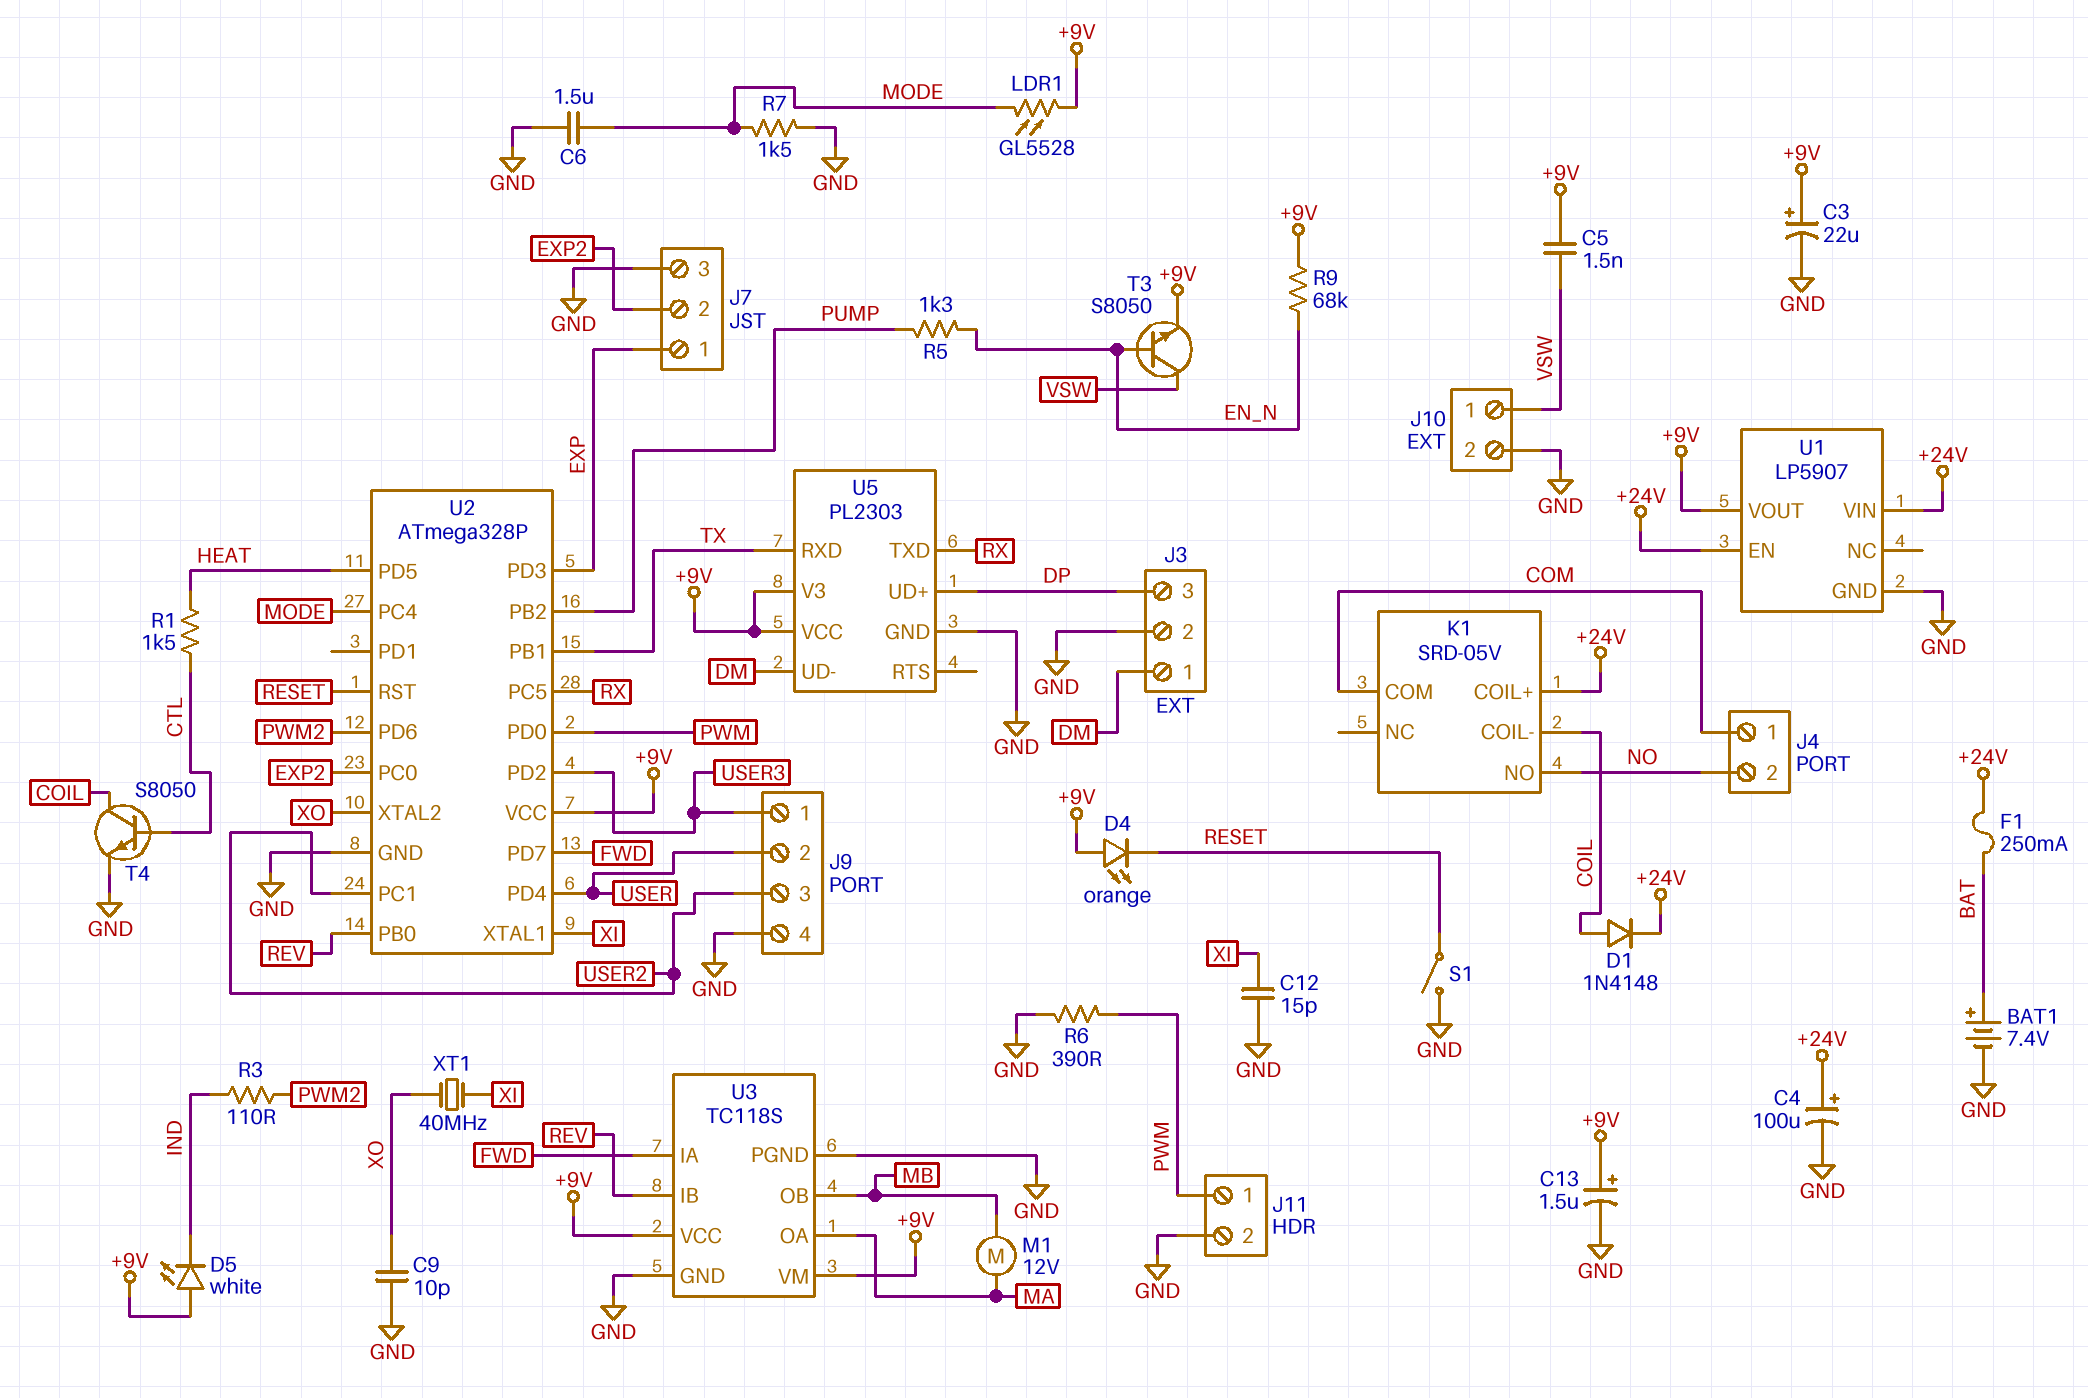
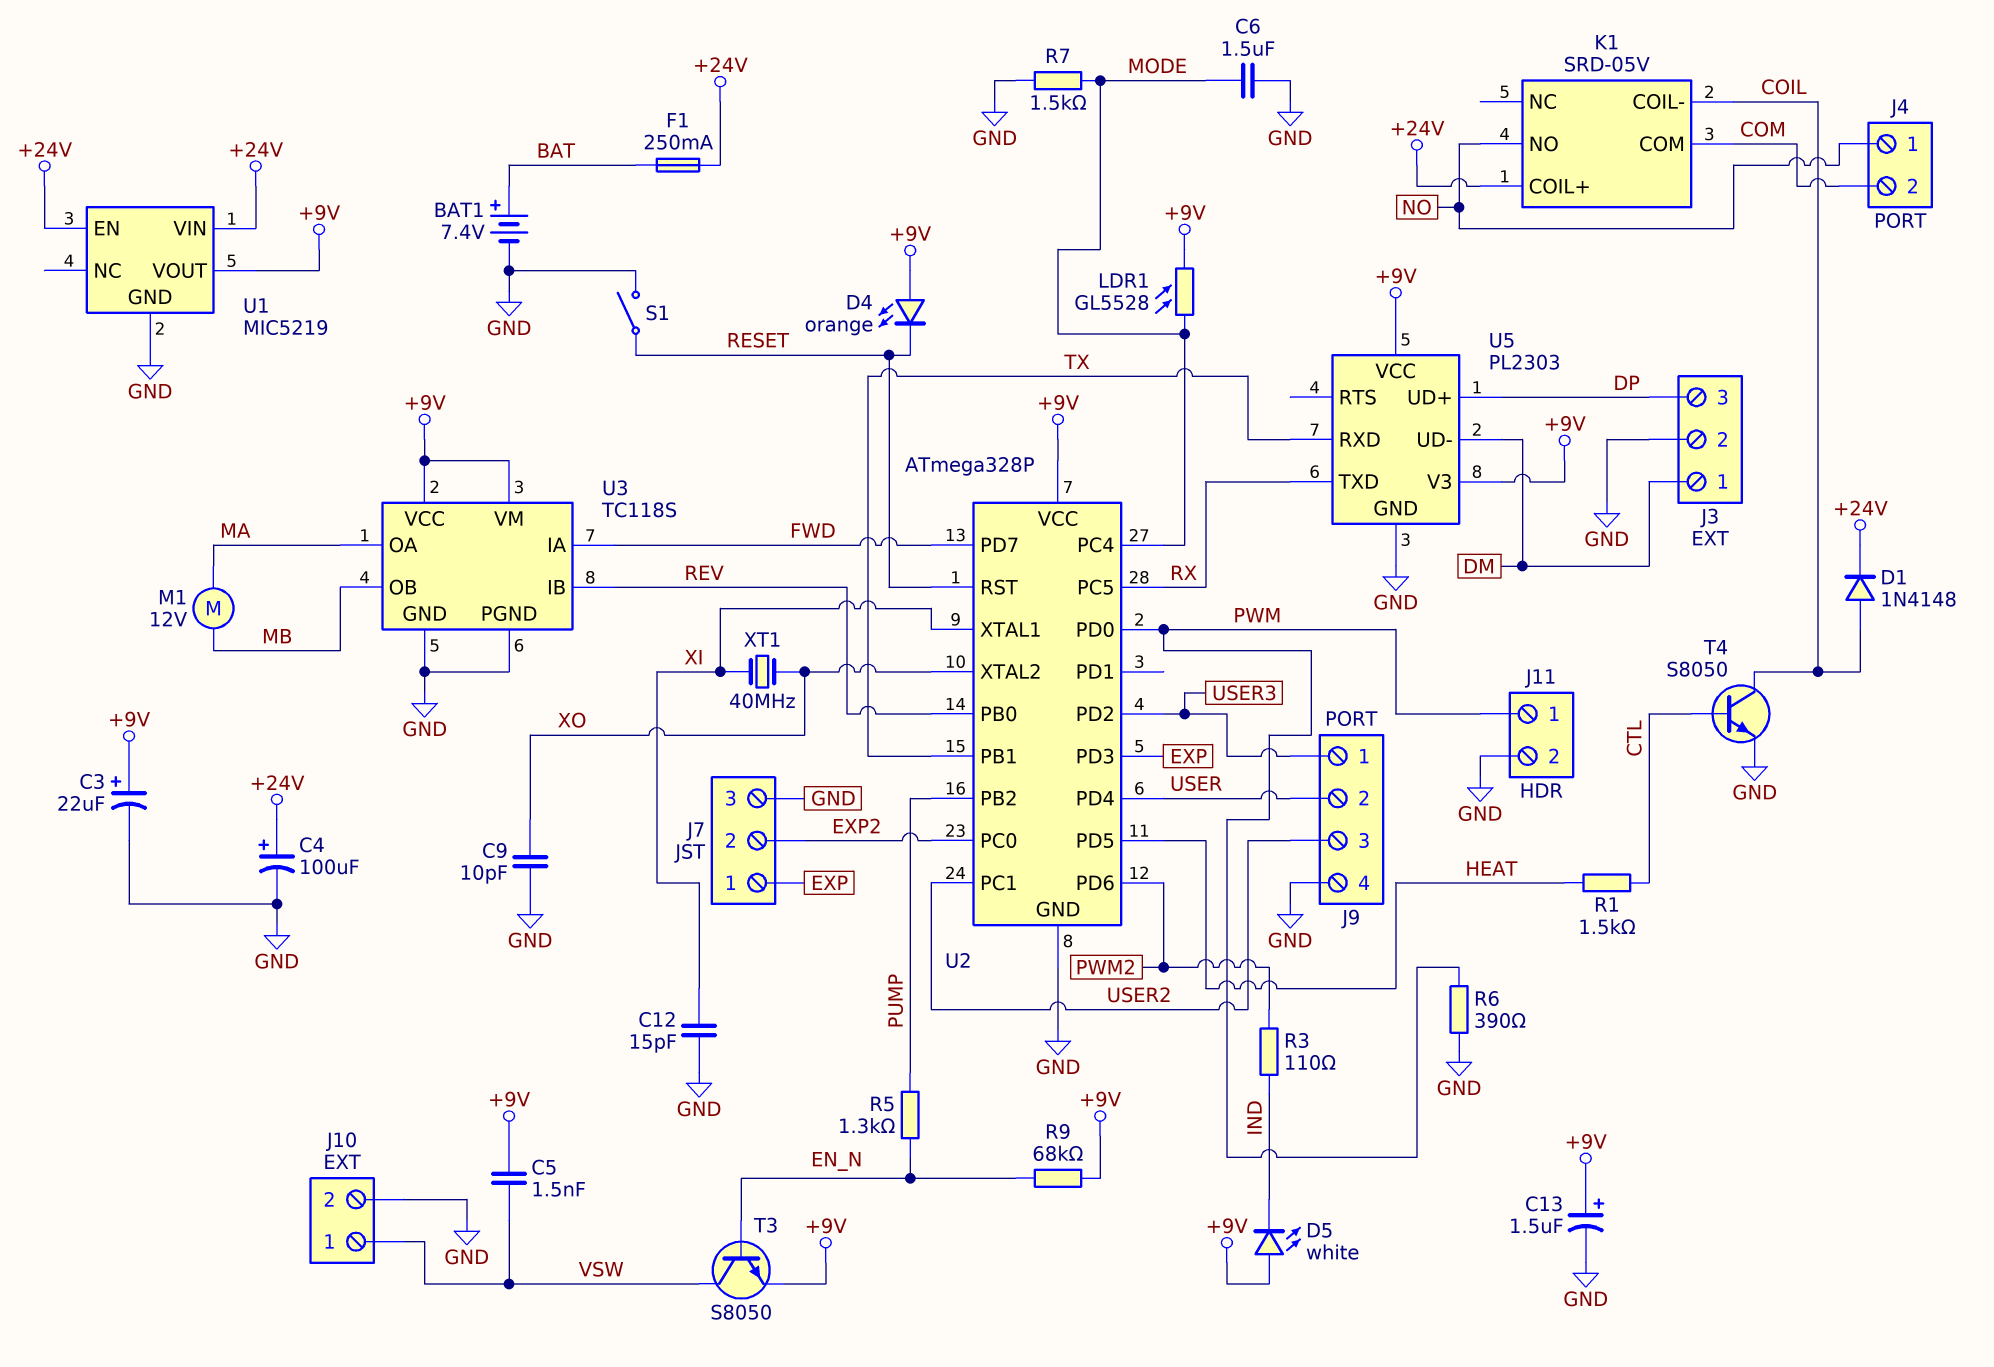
J4 pin 1: COM -> NO
J4 pin 2: NO -> COM
U1: LP5907 -> MIC5219

